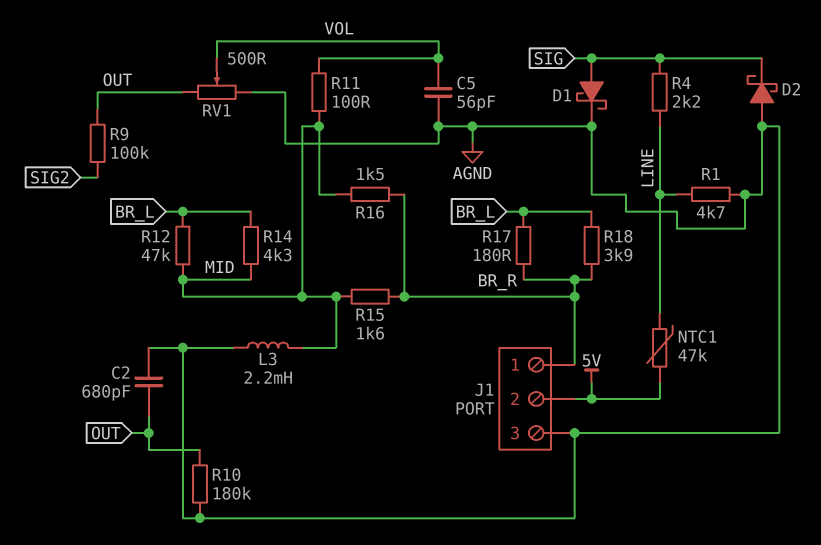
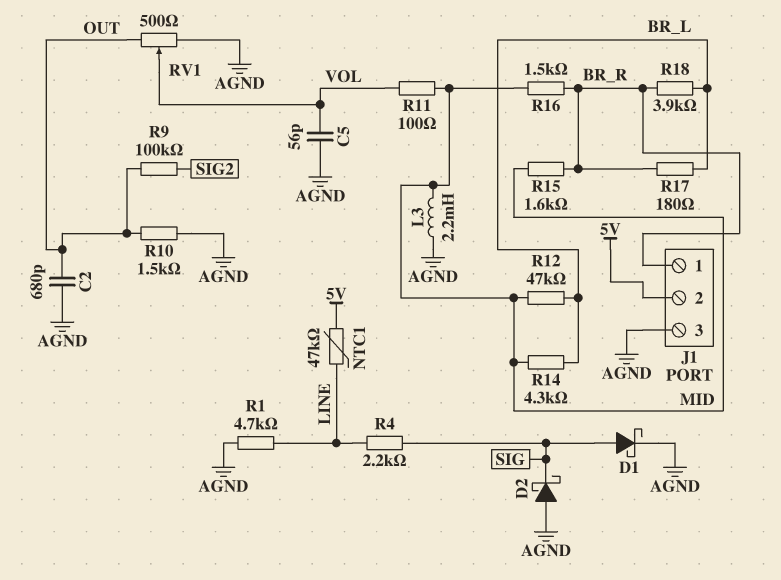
R10: 180k (AGND, OUT) -> 1.5k (AGND, OUT)

